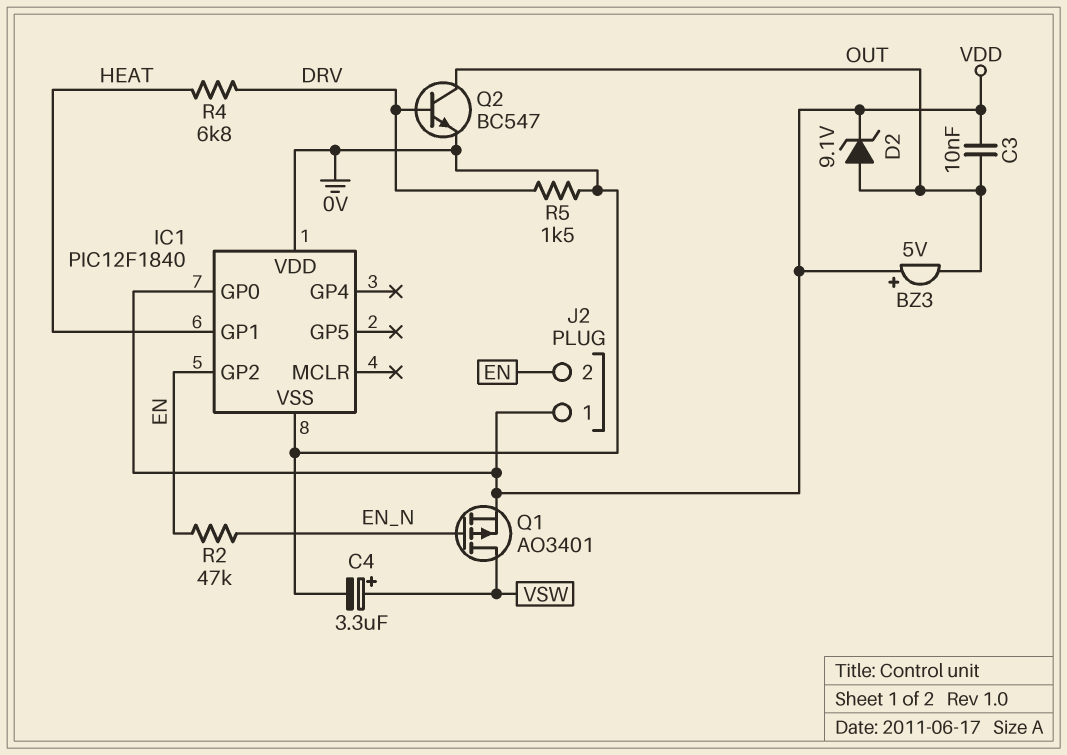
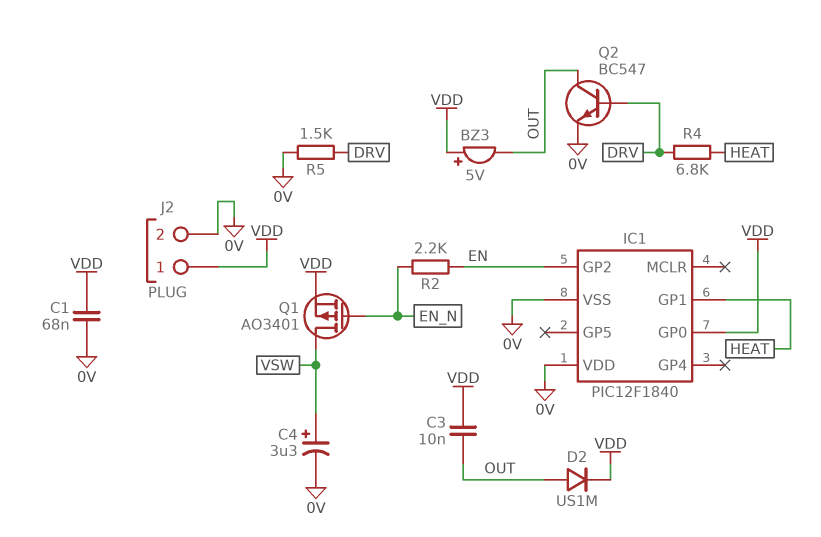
C1: none -> 68nF (0V, VDD)
D2: zener 9.1V (A OUT, K VDD) -> diode US1M (A OUT, K VDD)
J2 pin 2: EN -> 0V
R2: 47k (EN, EN_N) -> 2.2k (EN, EN_N)

